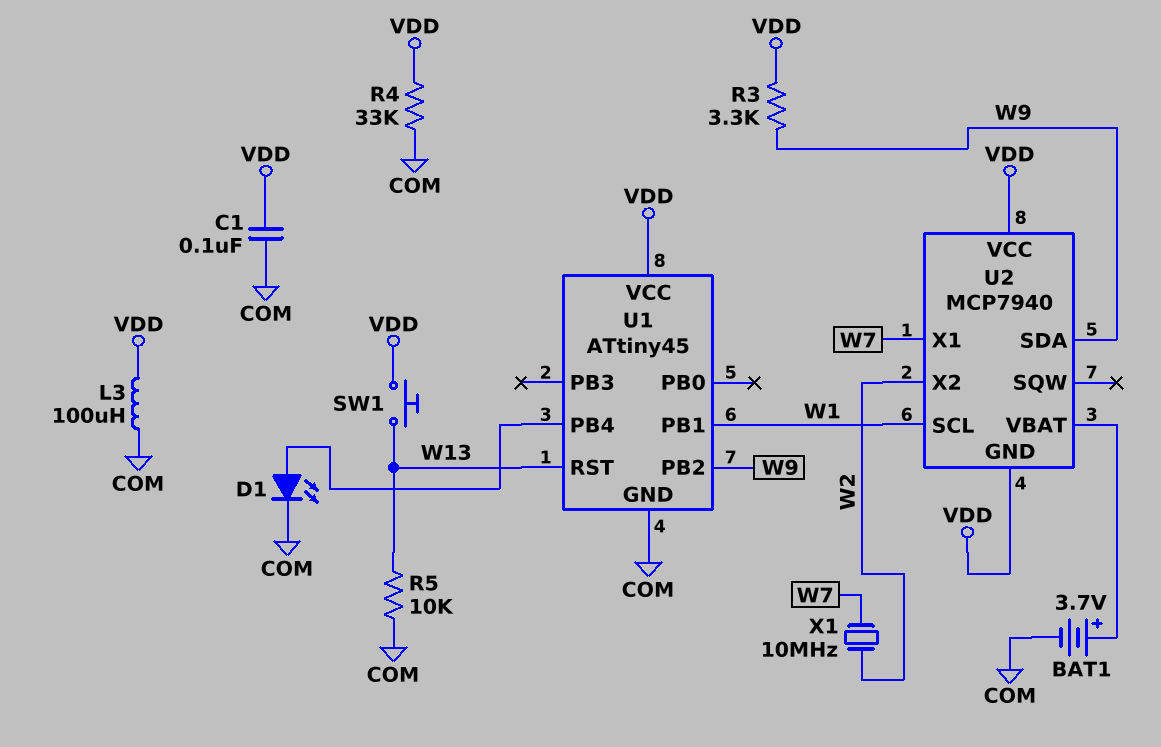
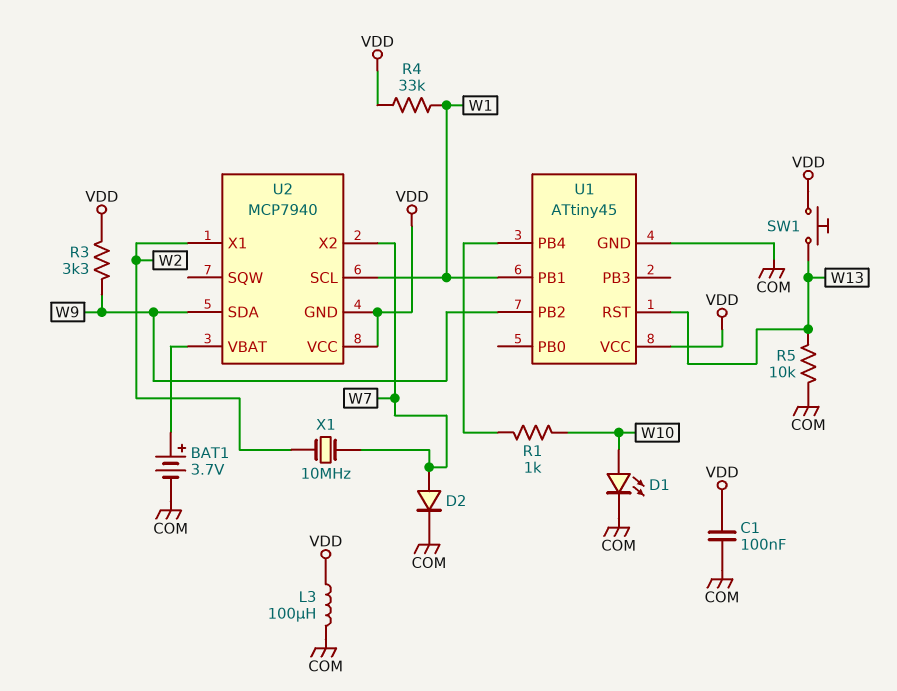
D1: LED (A U1/PB4, K COM) -> LED (A W10, K COM)
D2: none -> diode (A W7, K COM)
R1: none -> 1k (U1/PB4, W10)
R4: 33k (COM, VDD) -> 33k (VDD, W1)
U2 pin X1: W7 -> W2
U2 pin X2: W2 -> W7

